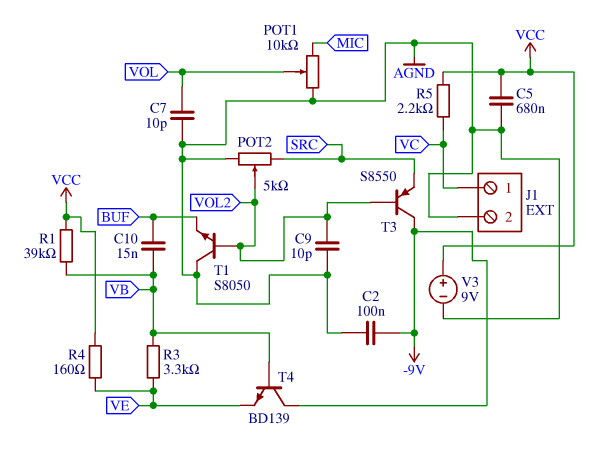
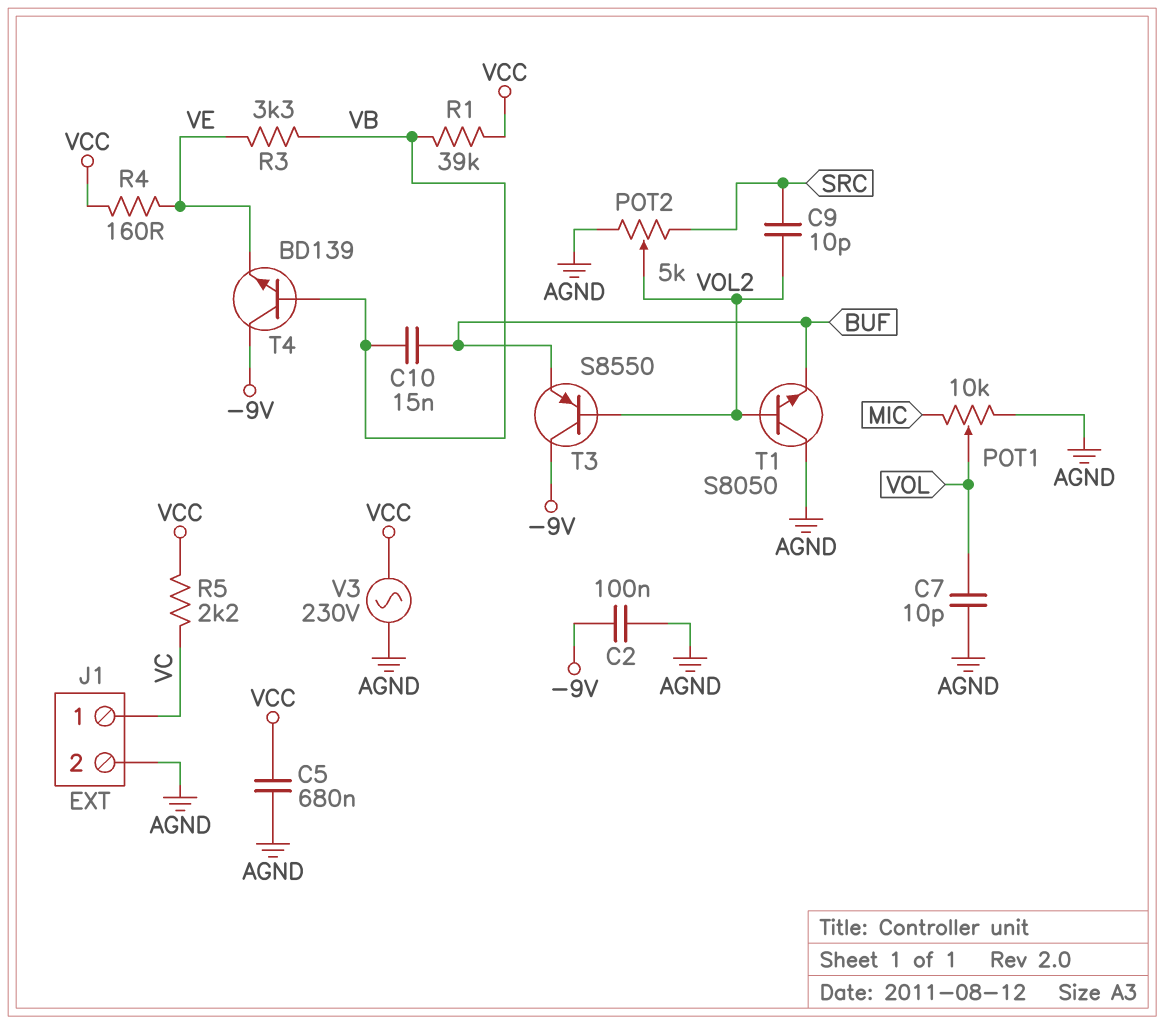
C9: 10pF (AGND, VOL2) -> 10pF (SRC, VOL2)
T3: PNP S8550 (B VOL2, C -9V, E SRC) -> PNP S8550 (B VOL2, C -9V, E BUF)
V3: 9V (plus VCC, minus AGND) -> AC 230V (AGND, VCC)

